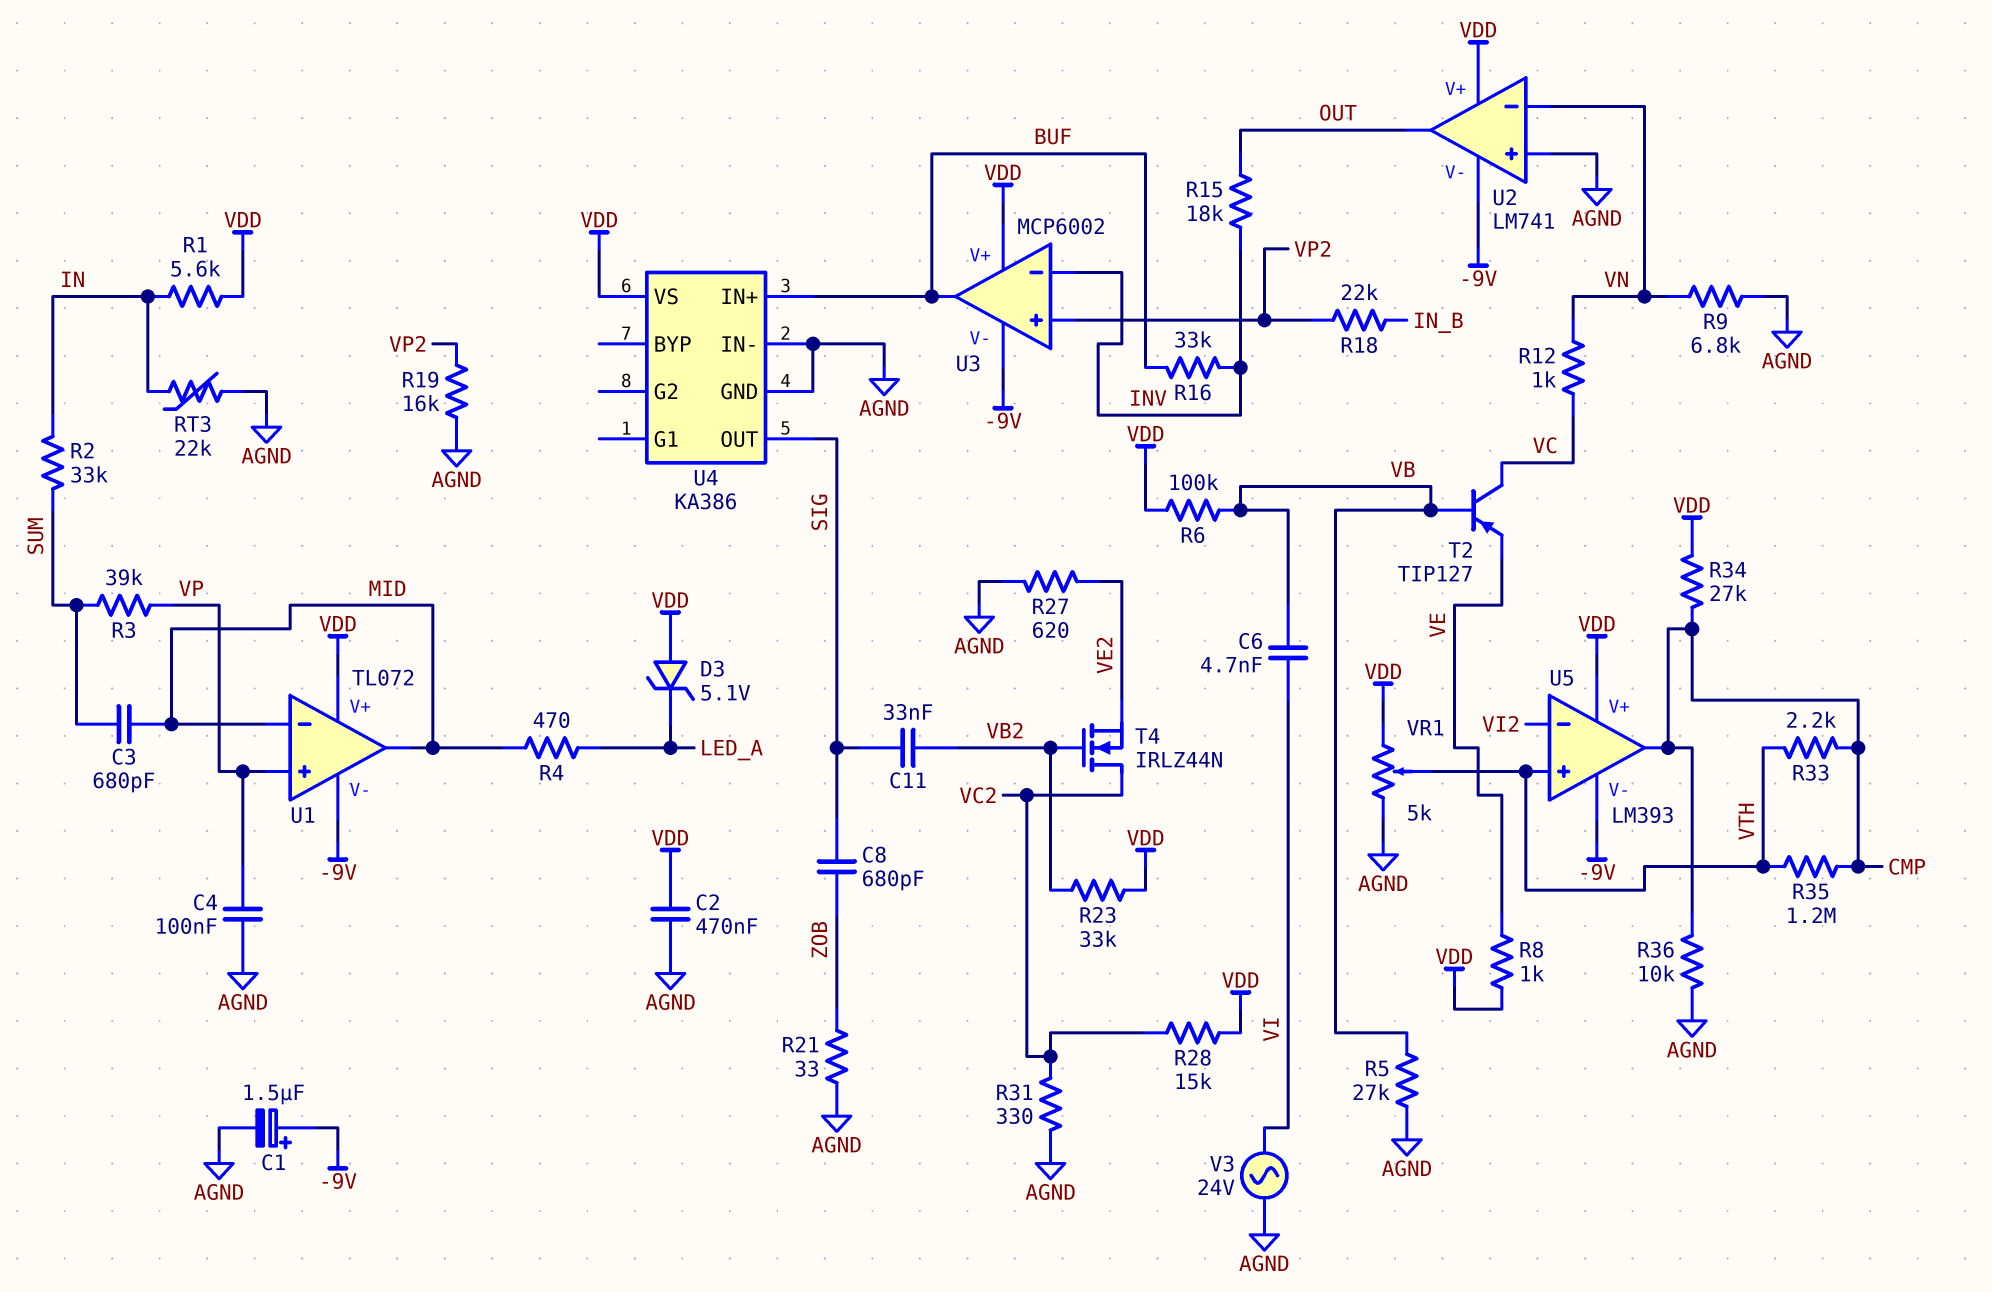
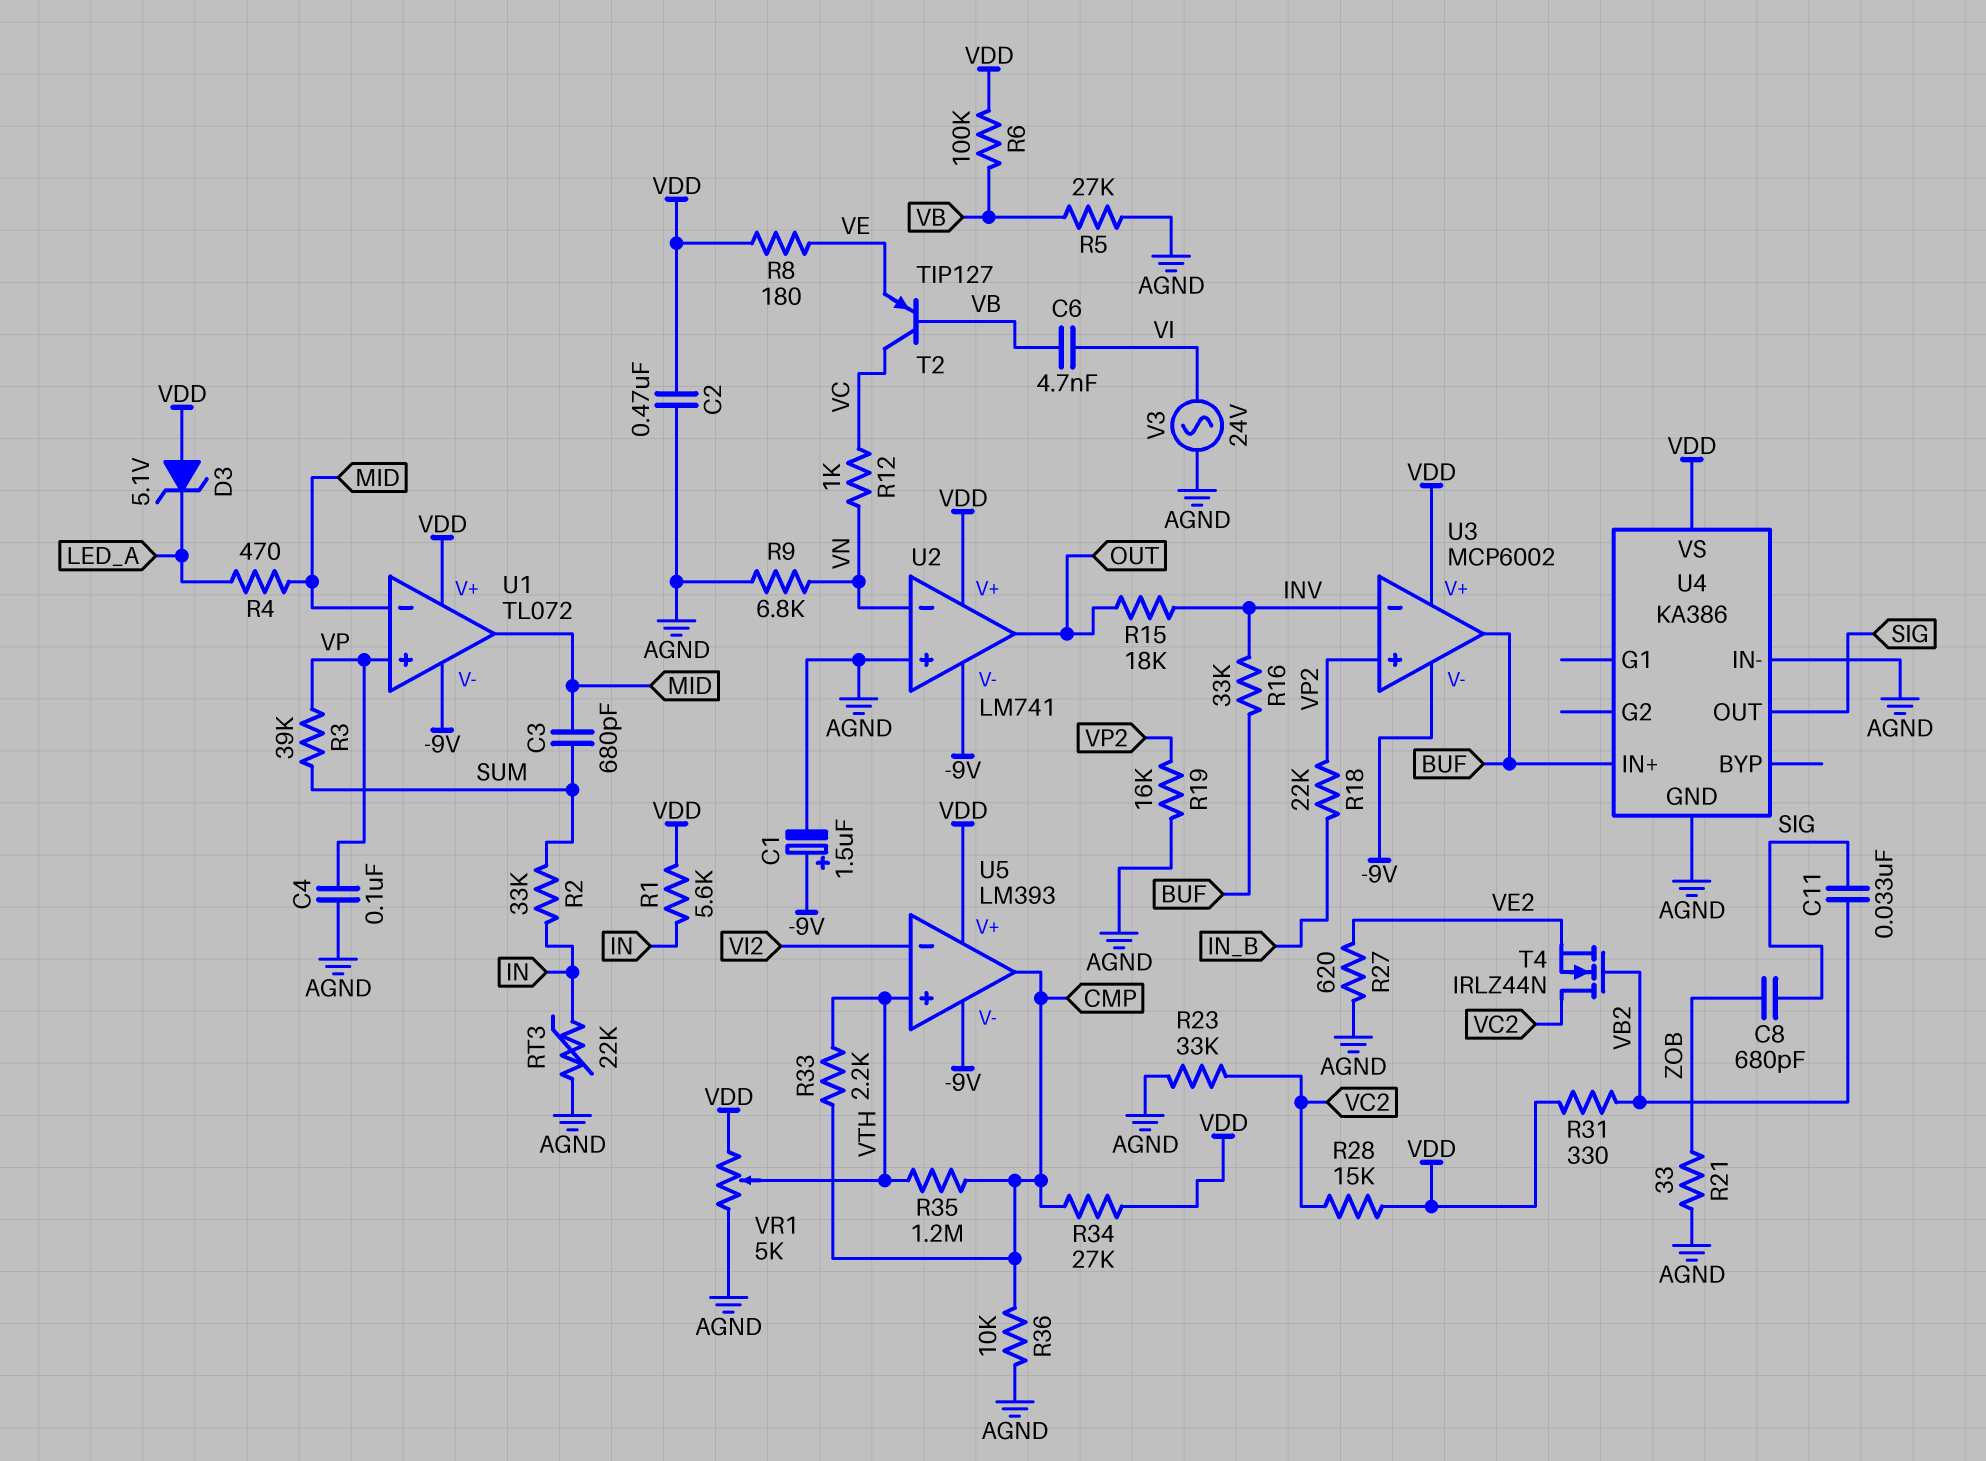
R8: 1k (VDD, VE) -> 180 (VDD, VE)
R23: 33k (VB2, VDD) -> 33k (AGND, VC2)
R31: 330 (AGND, VC2) -> 330 (VB2, VDD)

